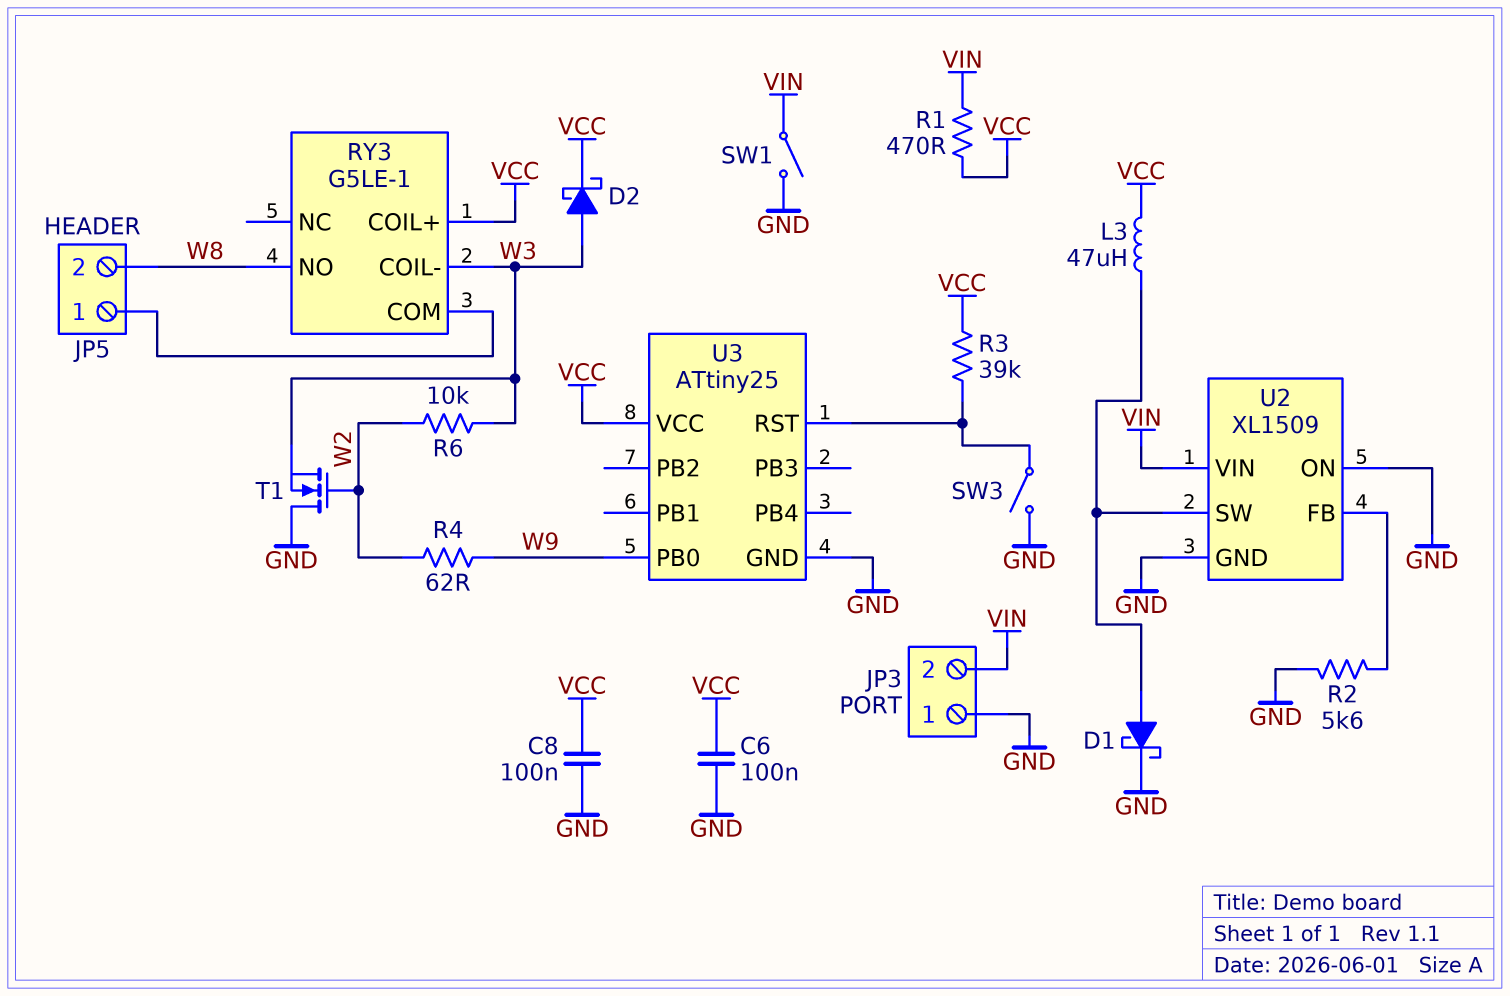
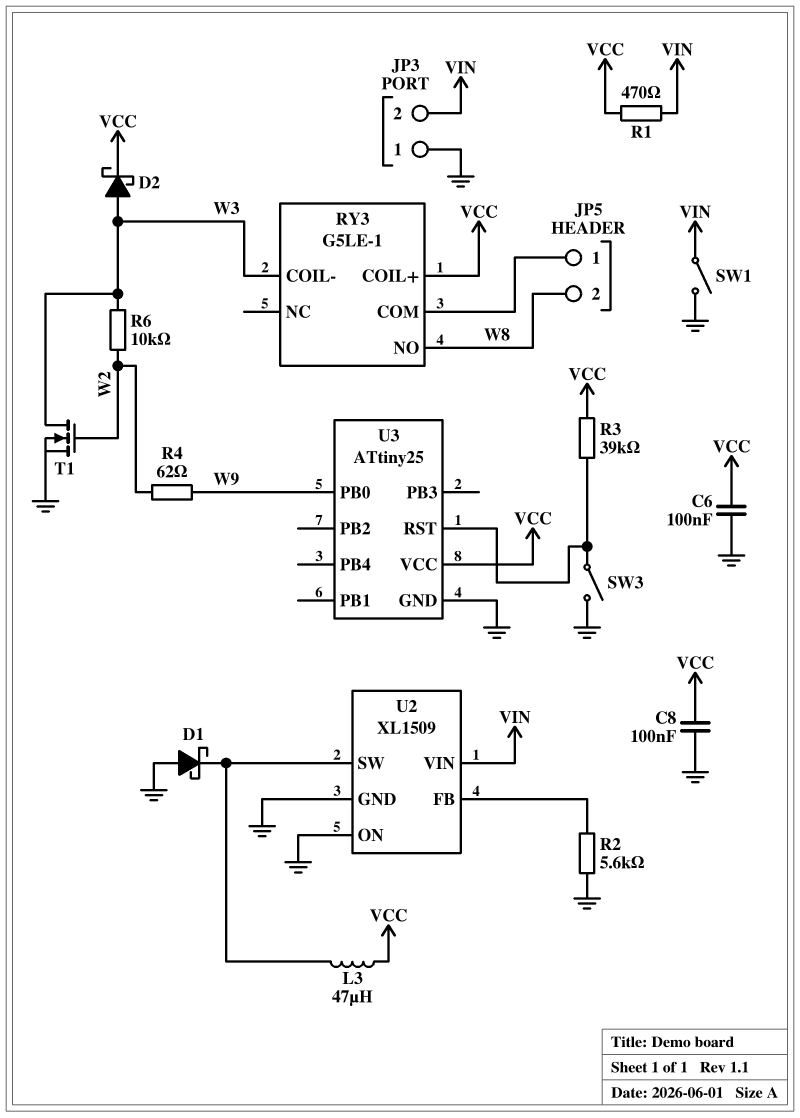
D1: schottky (A U2/SW, K GND) -> schottky (A GND, K U2/SW)
T1: NMOS (G W2, D GND, S W3) -> NMOS (G W2, D W3, S GND)

